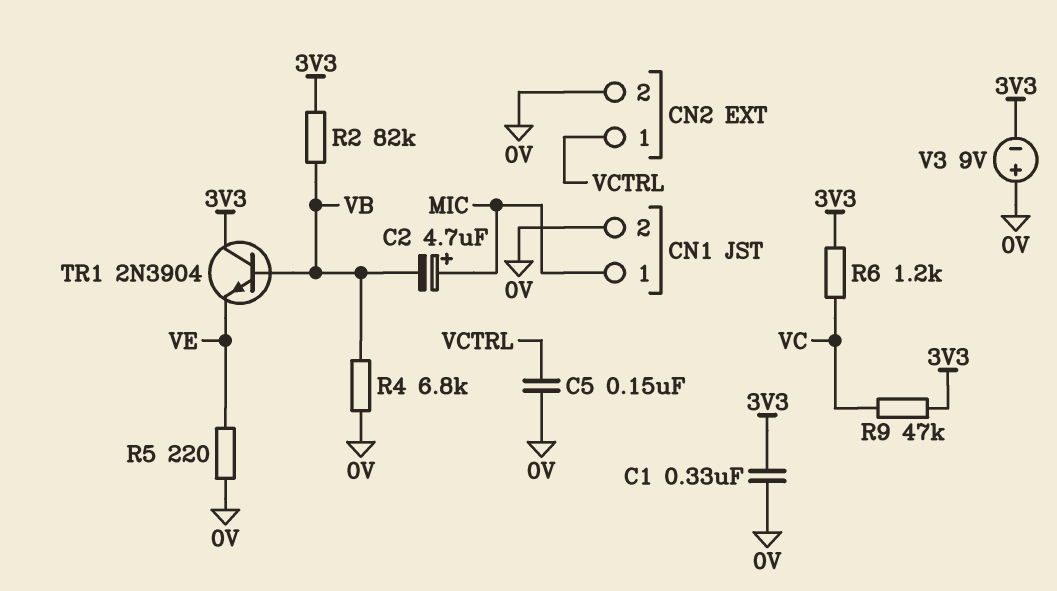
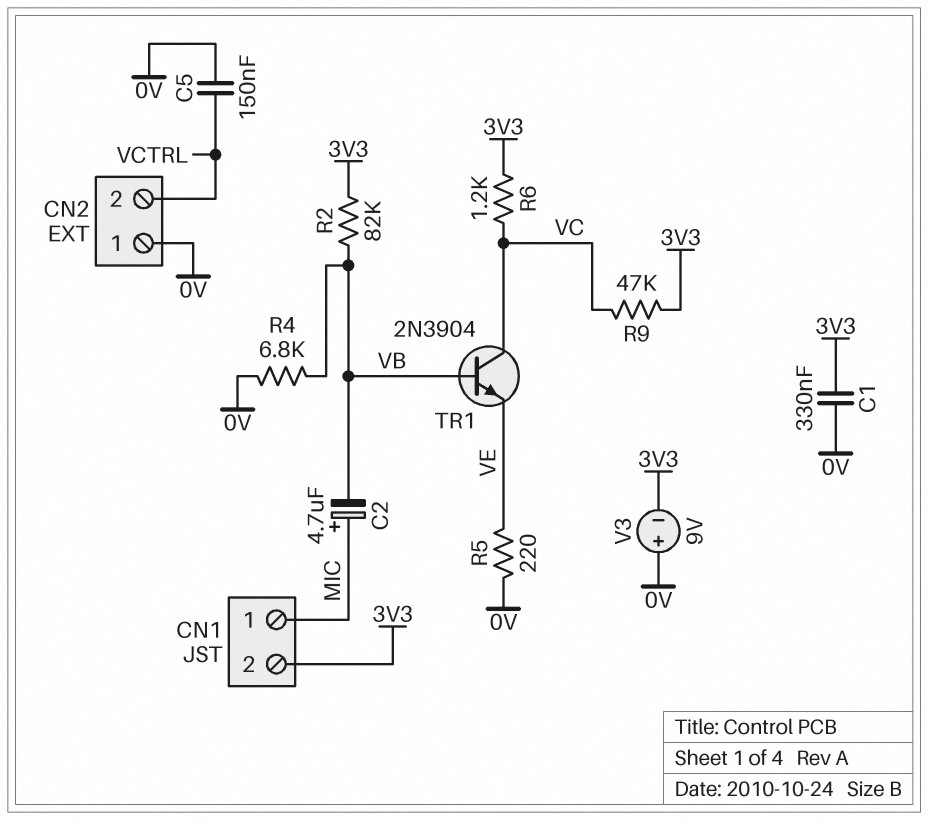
CN1 pin 2: 0V -> 3V3
CN2 pin 1: VCTRL -> 0V
CN2 pin 2: 0V -> VCTRL
TR1: NPN 2N3904 (B VB, C 3V3, E VE) -> NPN 2N3904 (B VB, C VC, E VE)

